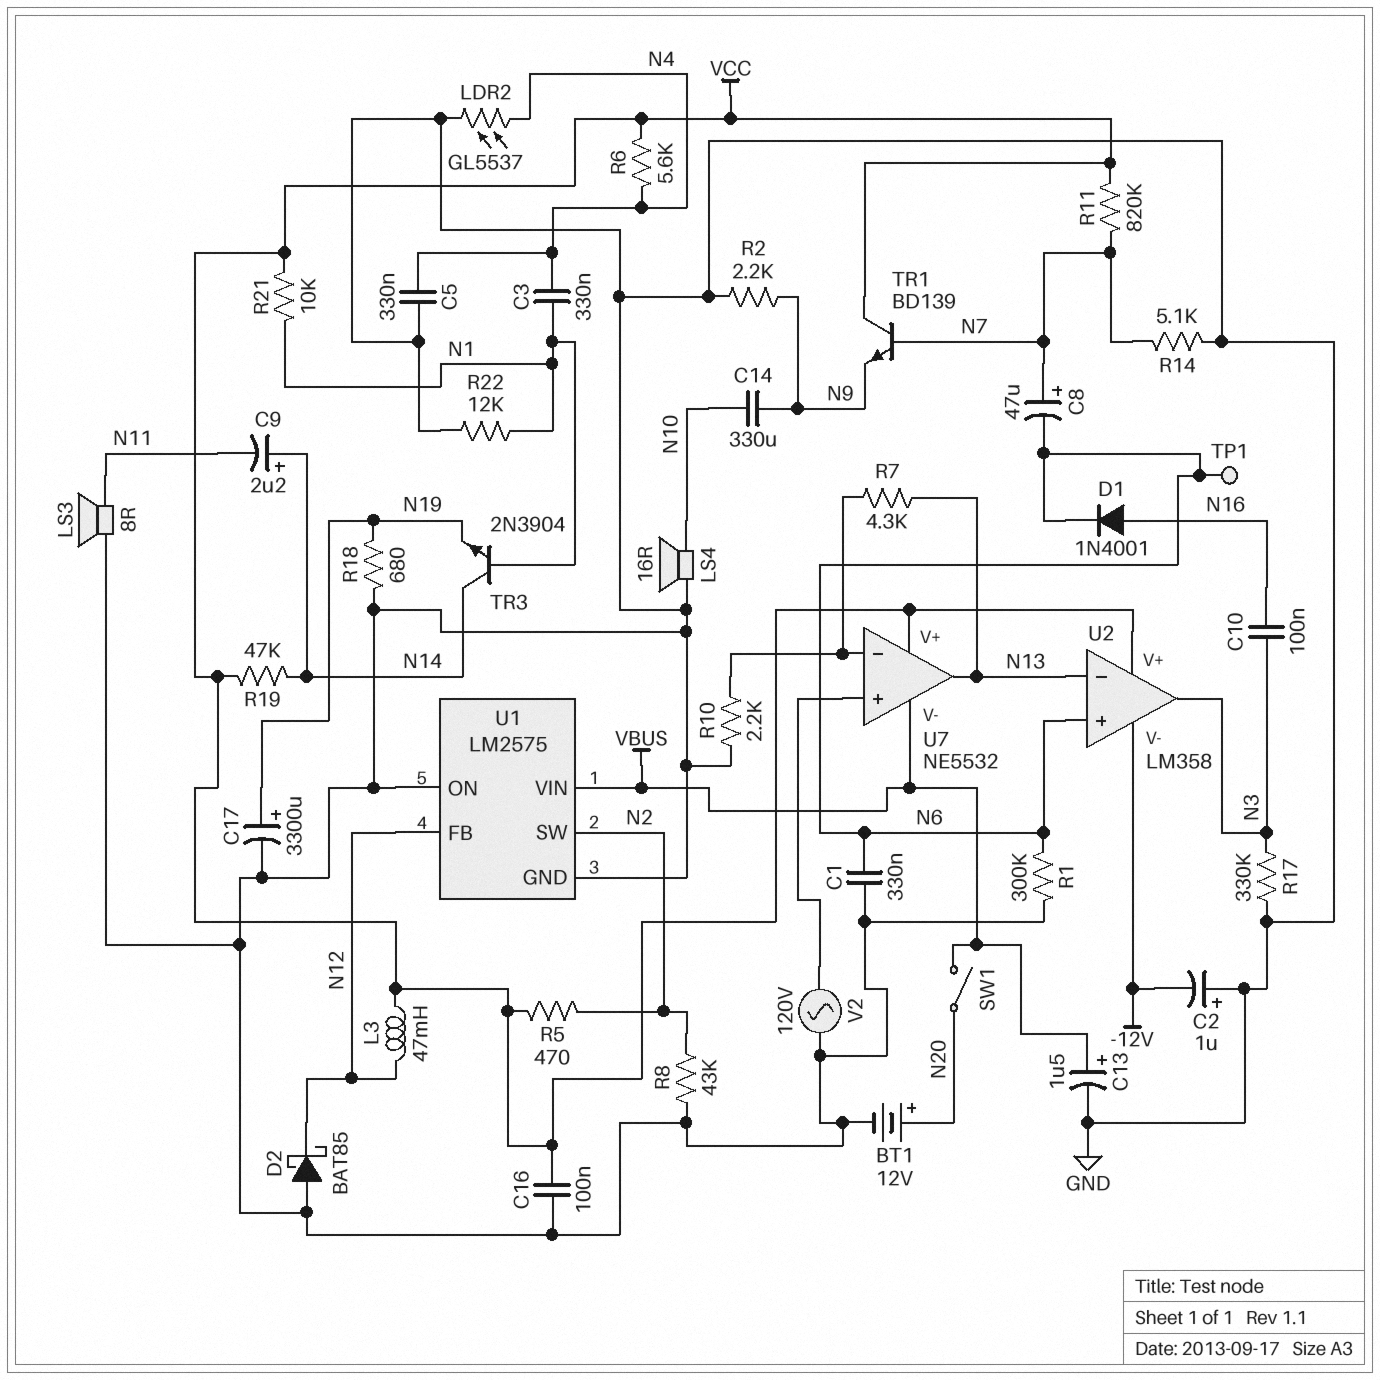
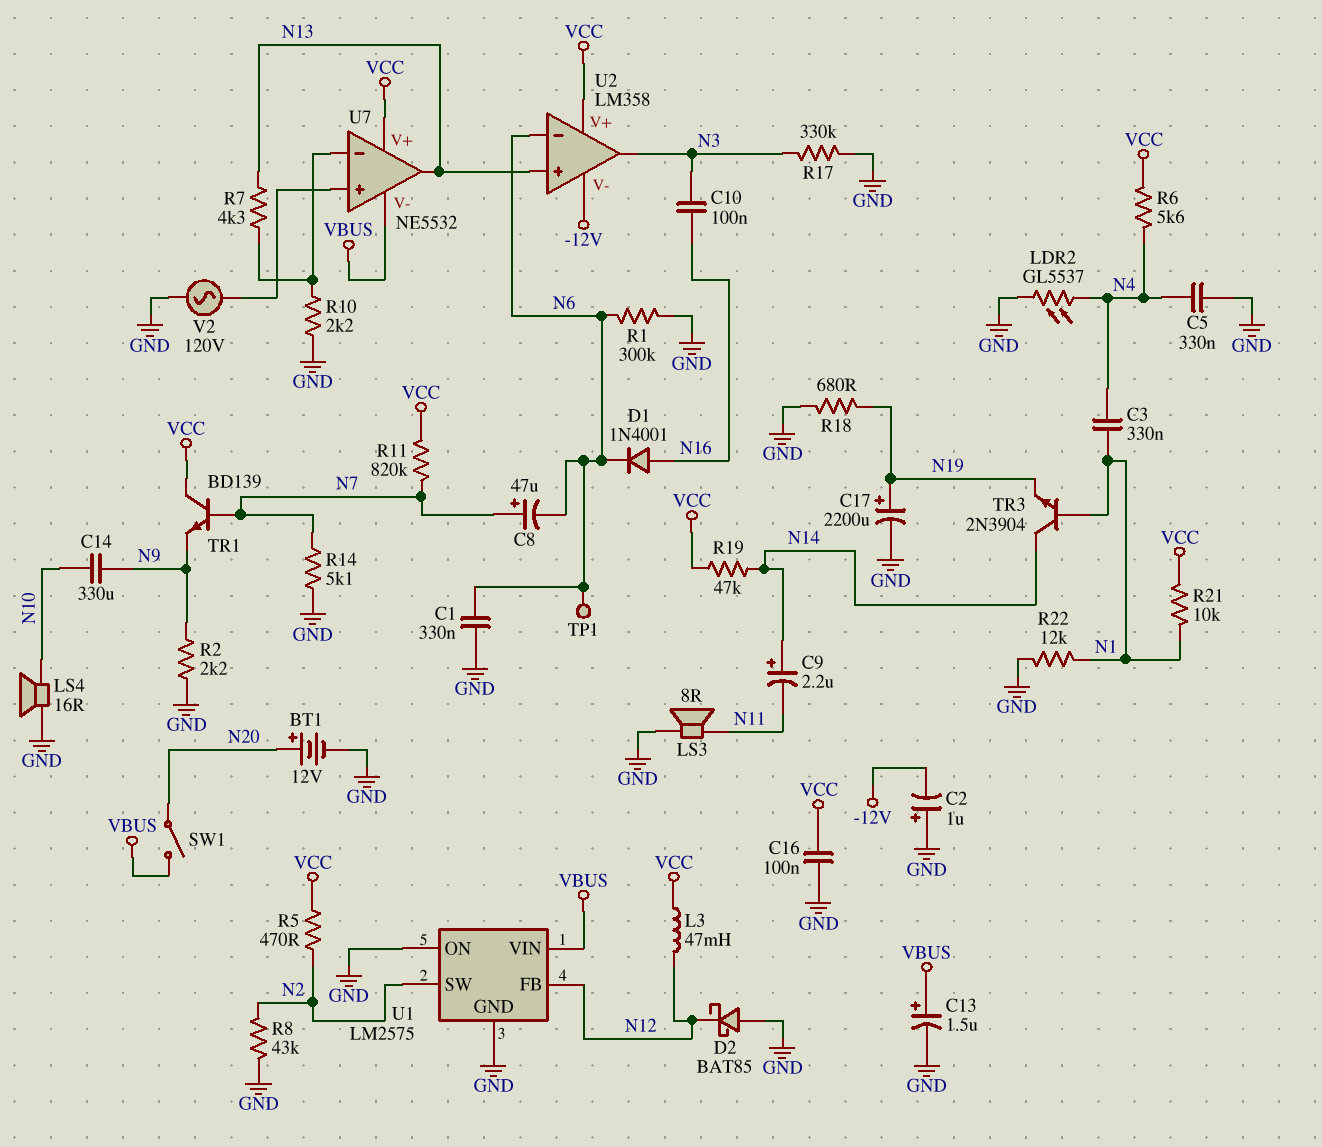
C17: 3300uF (plus N19, minus GND) -> 2200uF (plus N19, minus GND)
U2 pin in+: N6 -> N13
U2 pin in-: N13 -> N6

